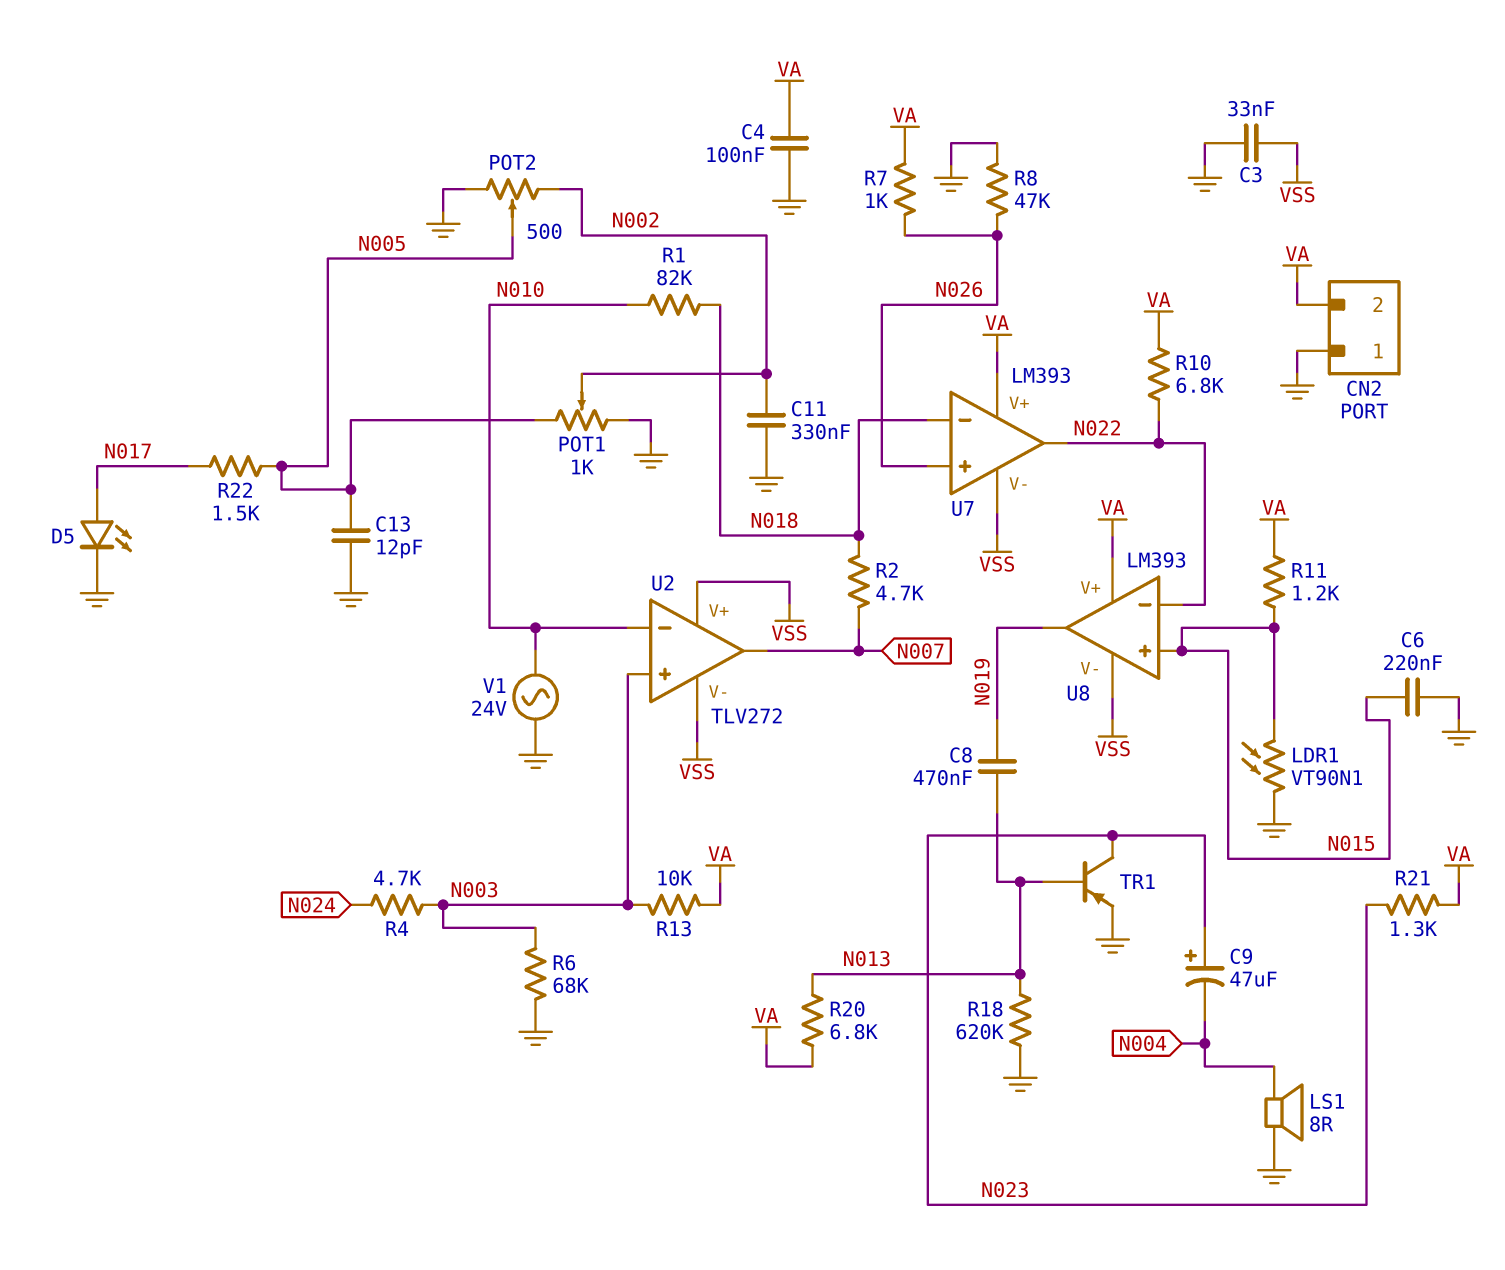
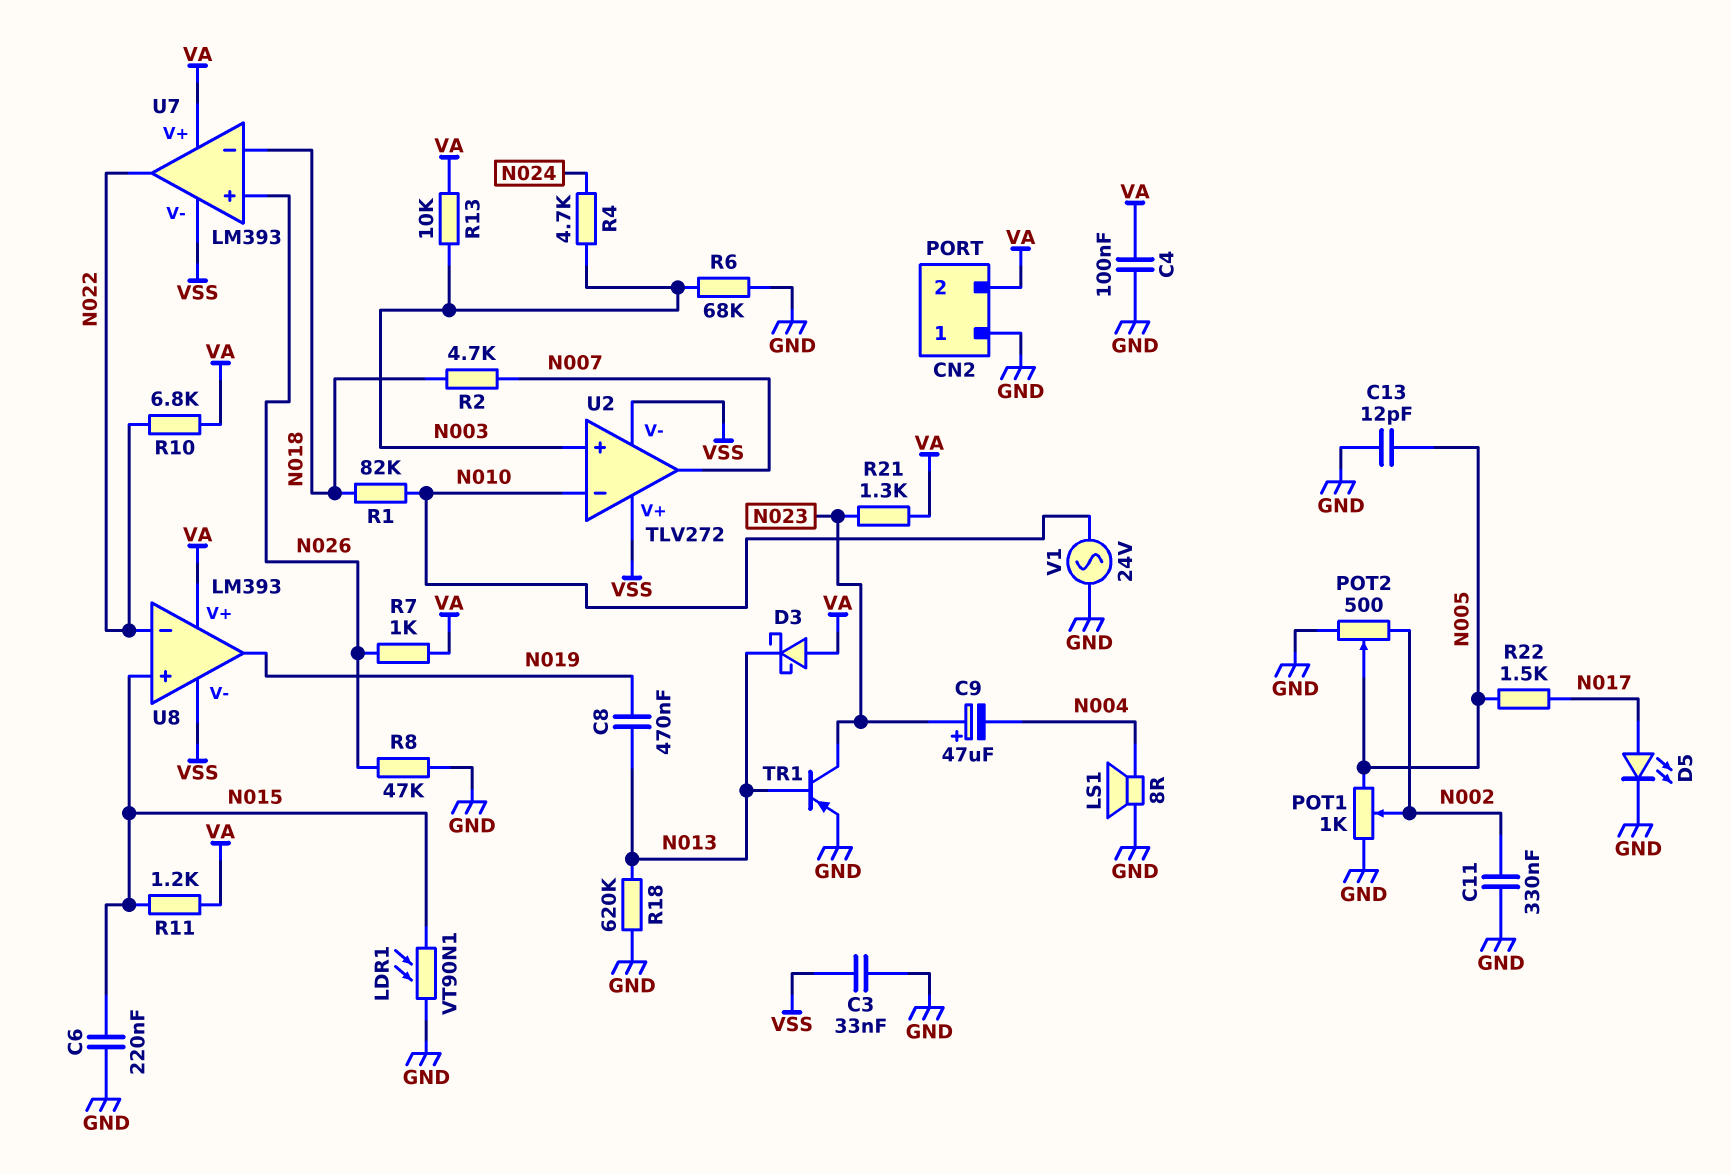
D3: none -> schottky (A VA, K N013)
R20: 6.8k (N013, VA) -> none

